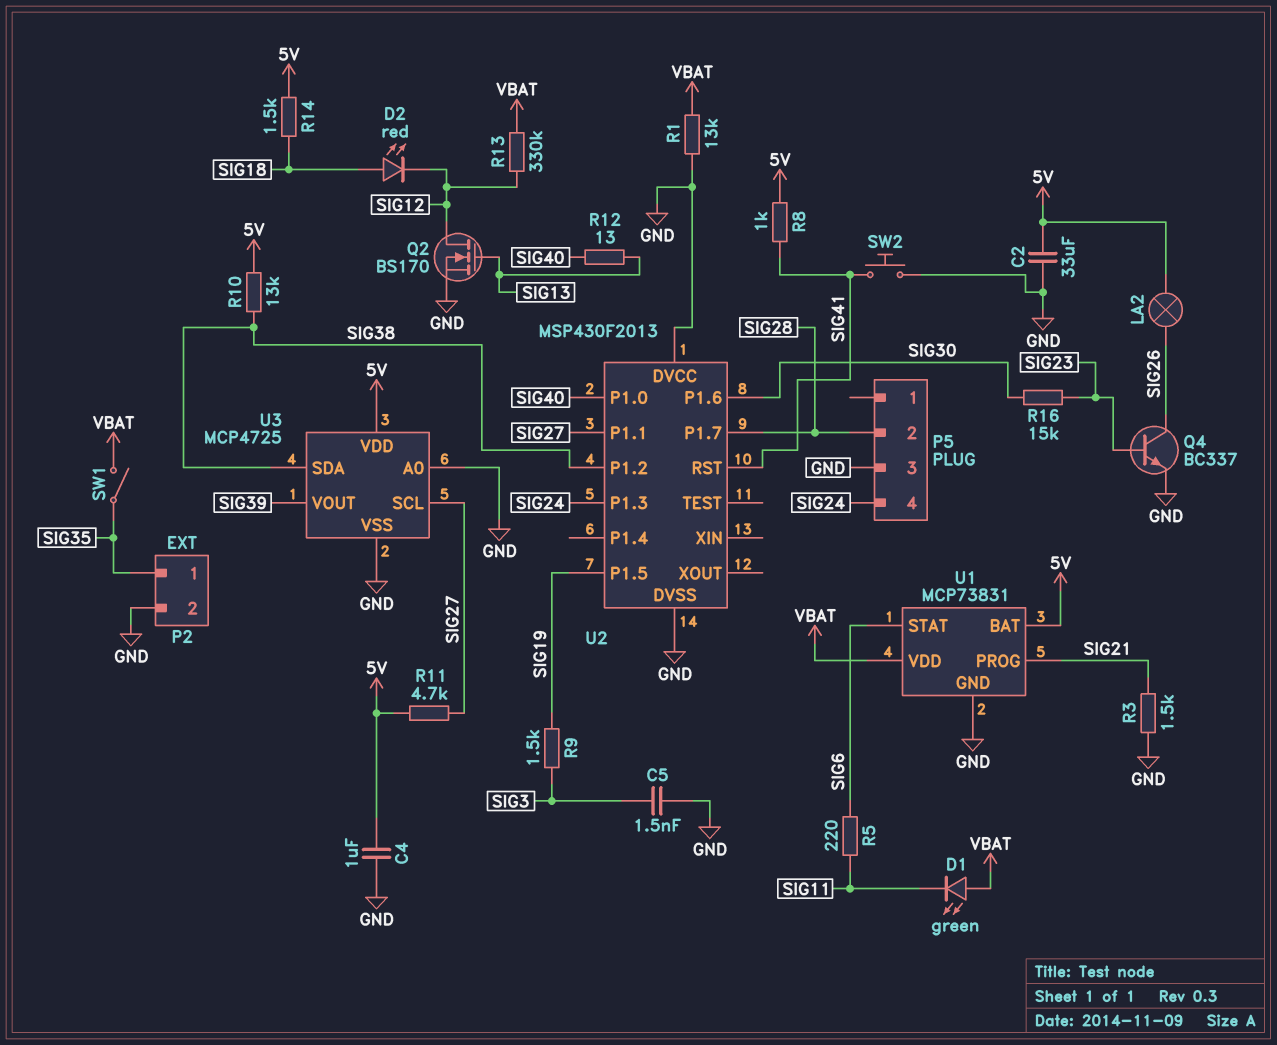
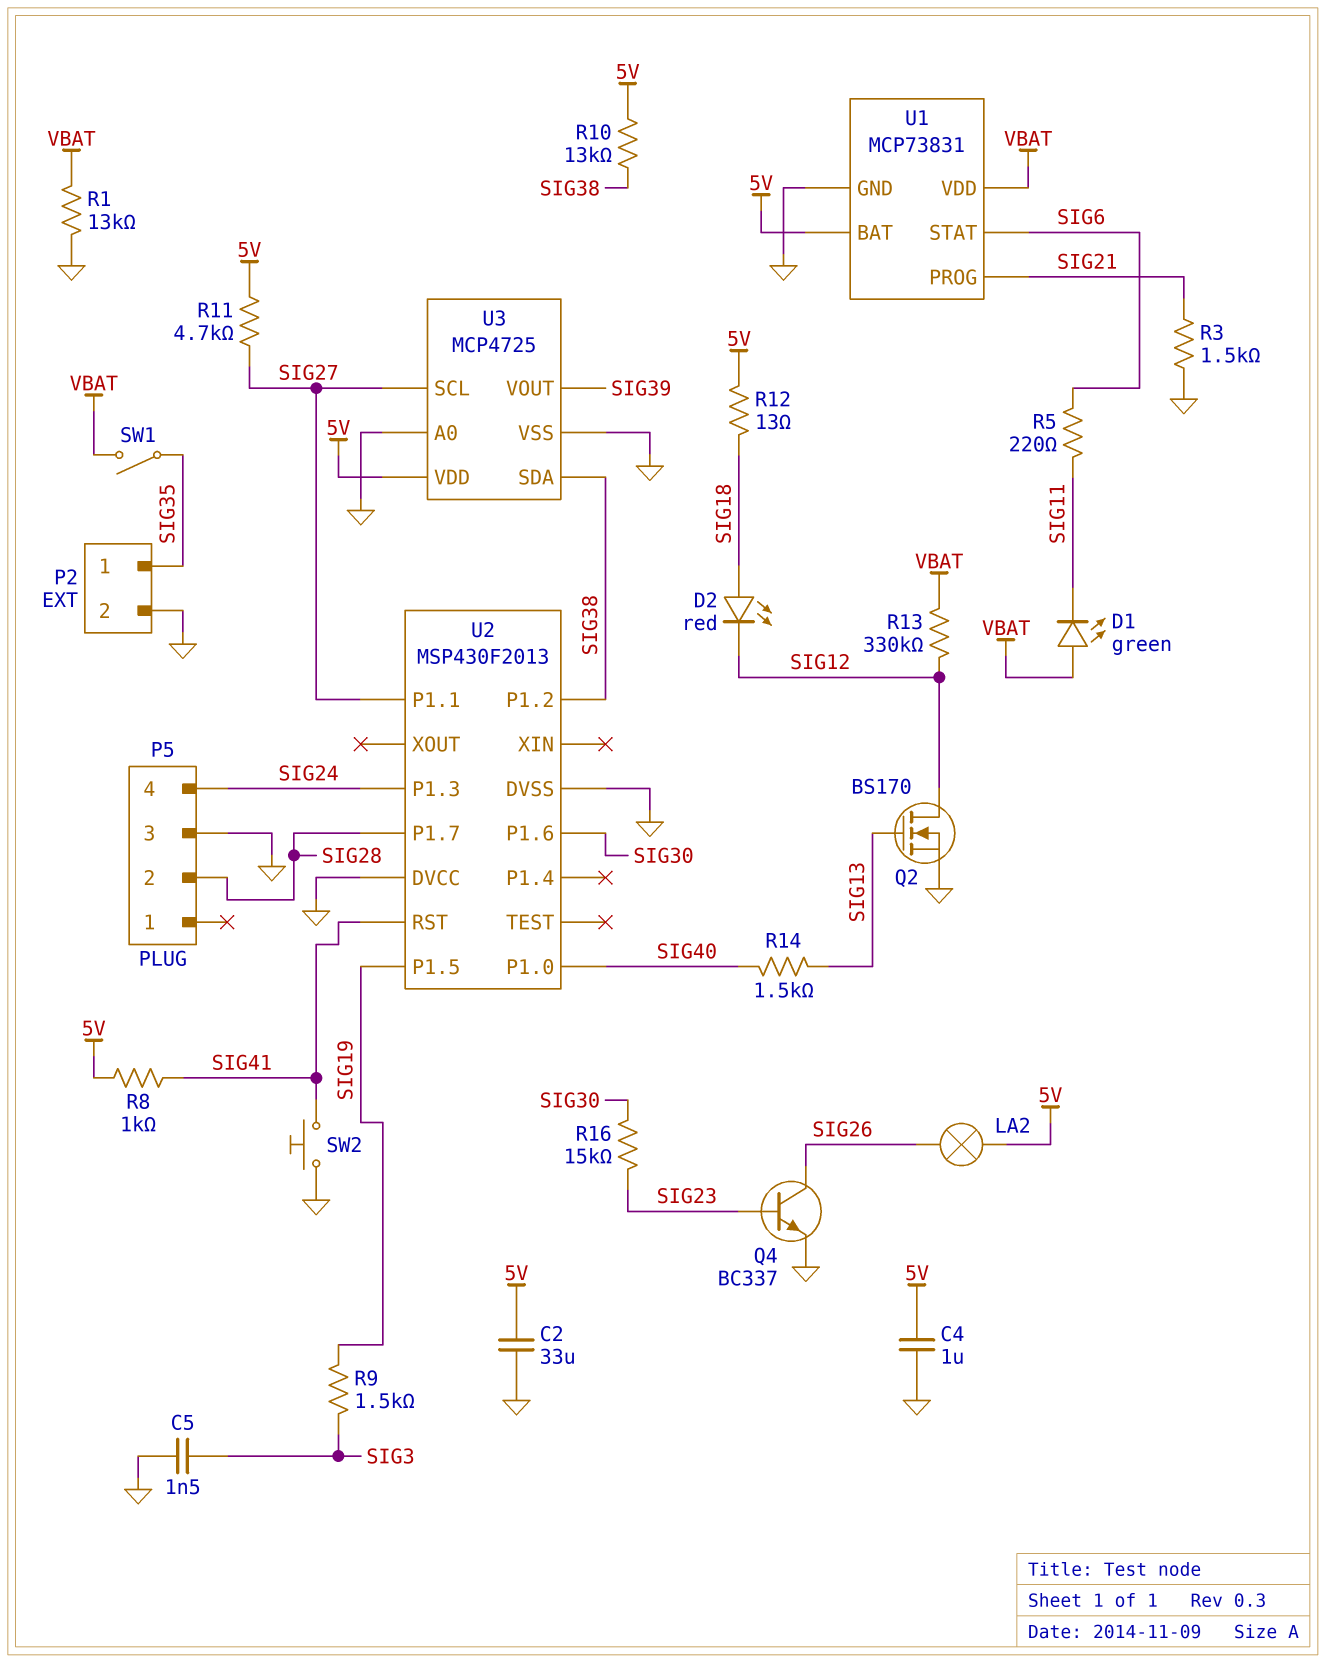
R12: 13 (SIG13, SIG40) -> 13 (5V, SIG18)
R14: 1.5k (5V, SIG18) -> 1.5k (SIG13, SIG40)

